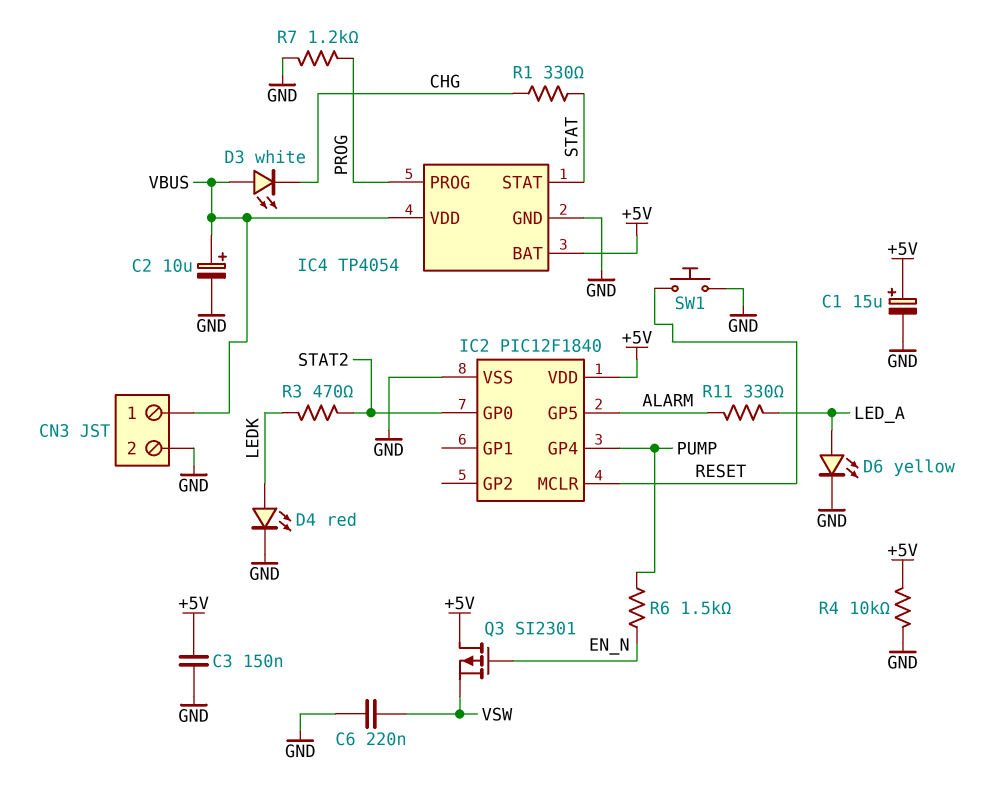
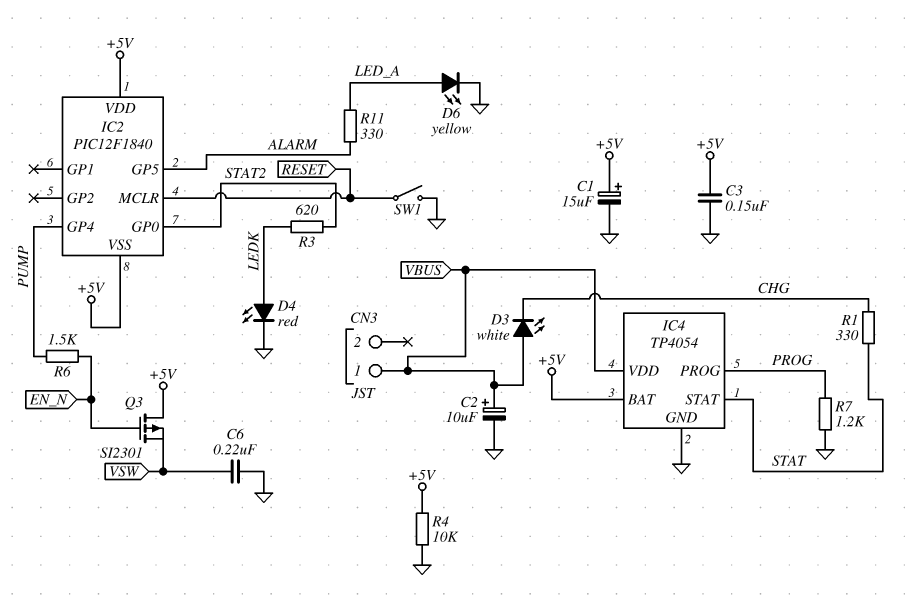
CN3 pin 2: GND -> none
IC2 pin VSS: GND -> +5V
R3: 470 (LEDK, STAT2) -> 620 (LEDK, STAT2)
SW1: button (GND, RESET) -> switch (GND, RESET)

